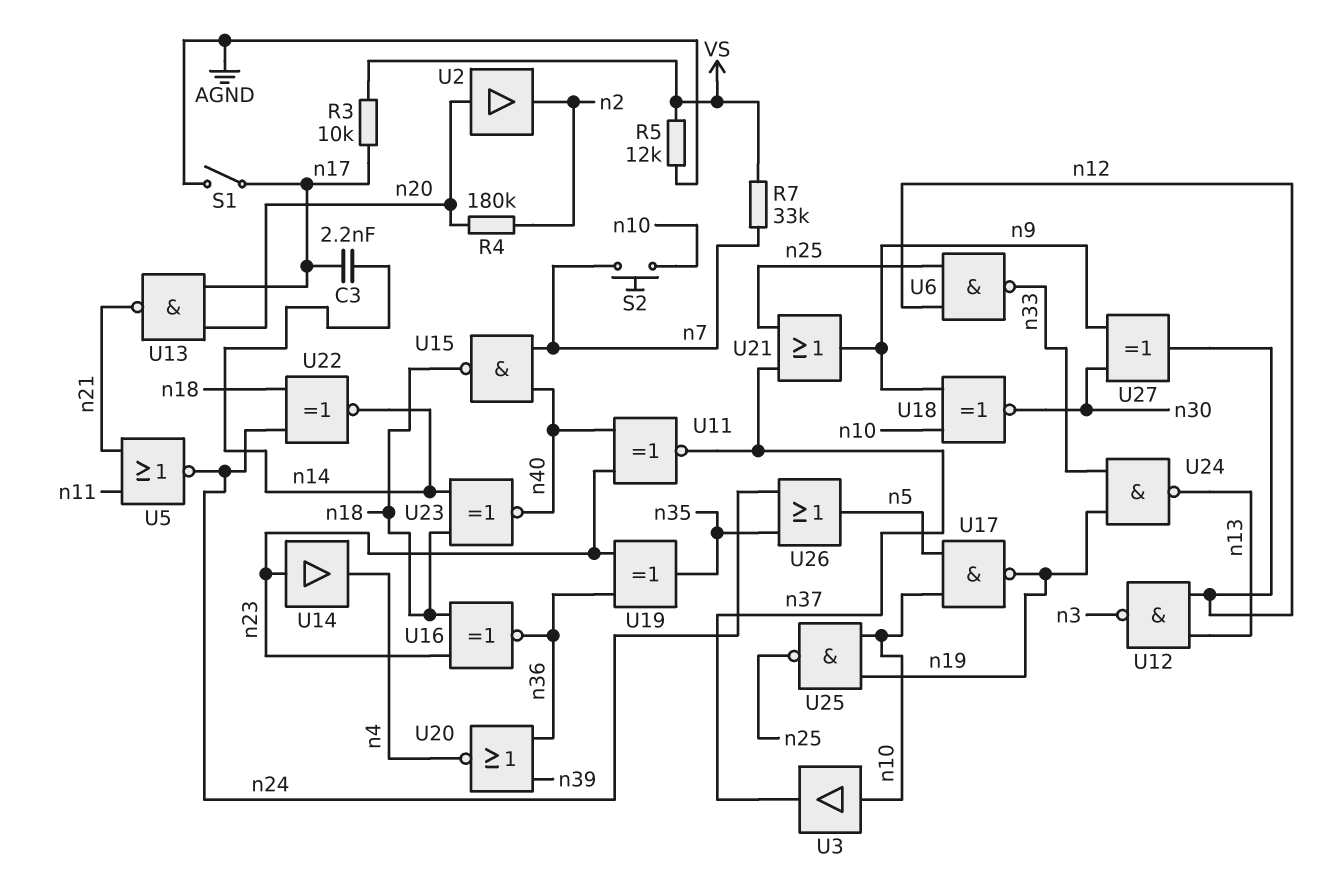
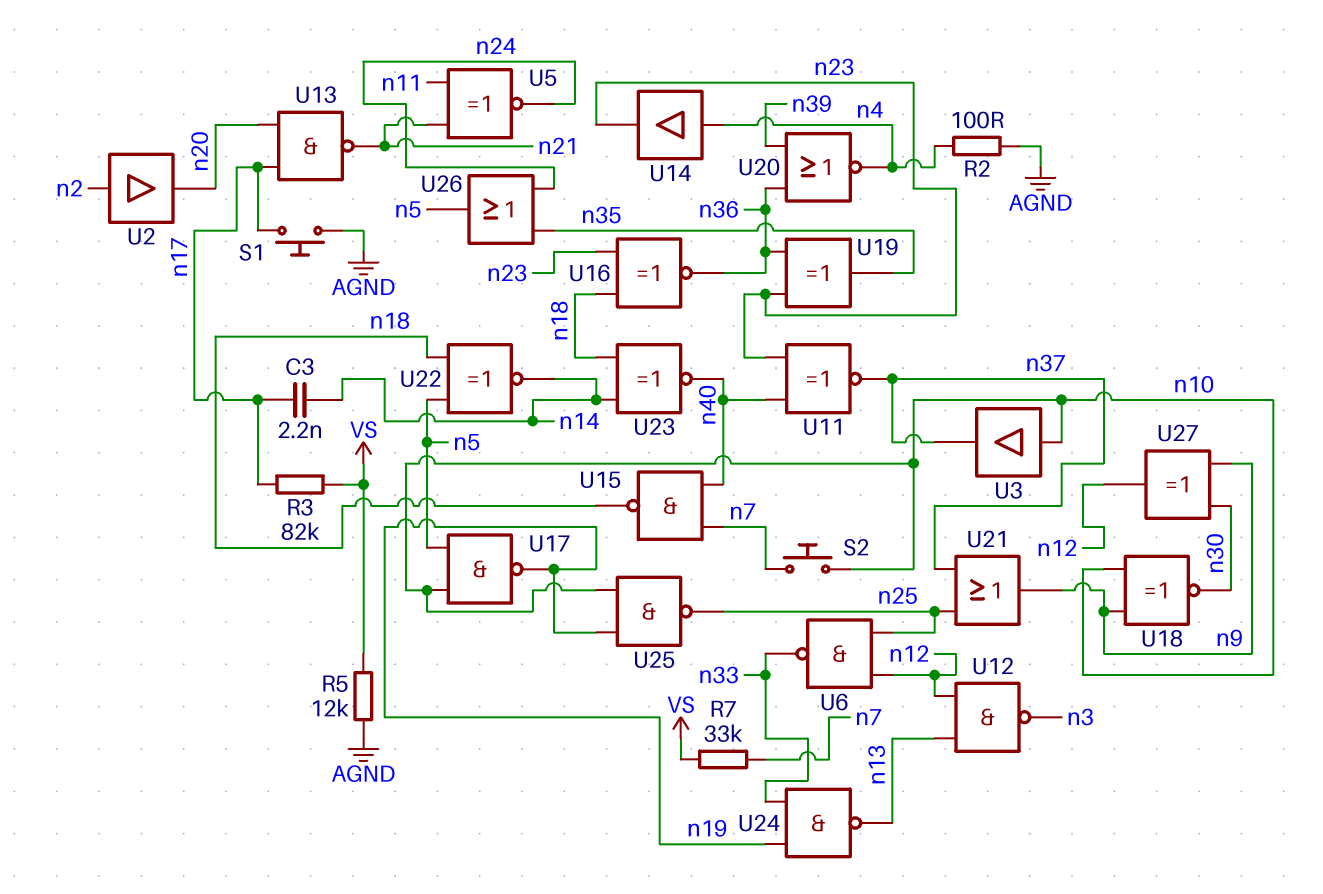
R2: none -> 100 (AGND, n4)
R3: 10k (VS, n17) -> 82k (VS, n17)
R4: 180k (n2, n20) -> none
S1: switch (AGND, n17) -> button (AGND, n17)
U2: buffer (in n20, out n2) -> buffer (in n2, out n20)
U5: NOR (in n11, in n21, out n24) -> XNOR (in n11, in n21, out n24)
U14: buffer (in n23, out n4) -> buffer (in n4, out n23)
U22: XNOR (in n18, in n24, out n14) -> XNOR (in n5, in n18, out n14)

